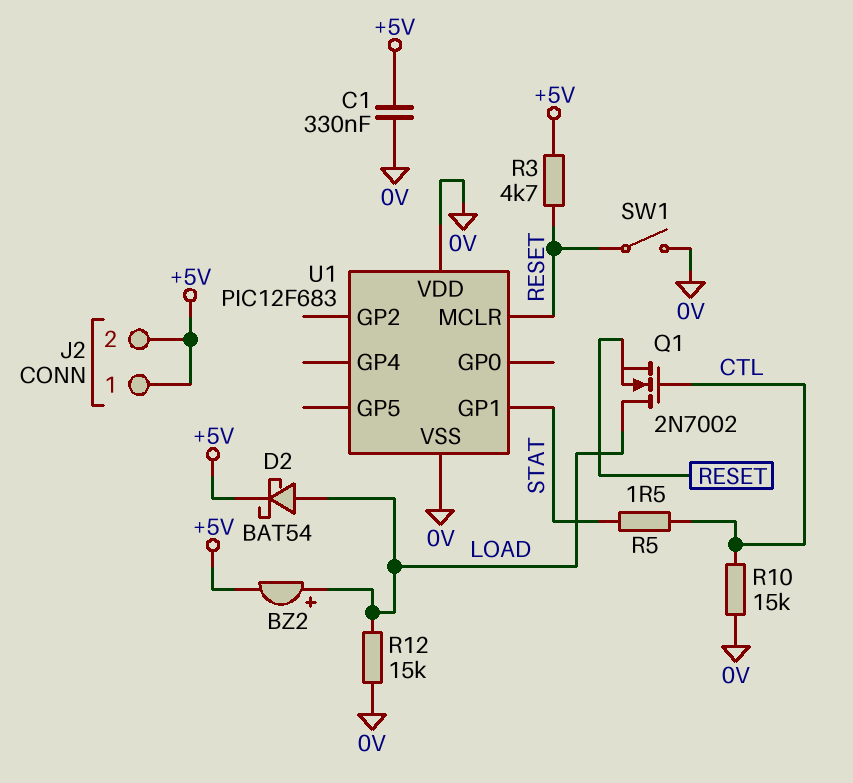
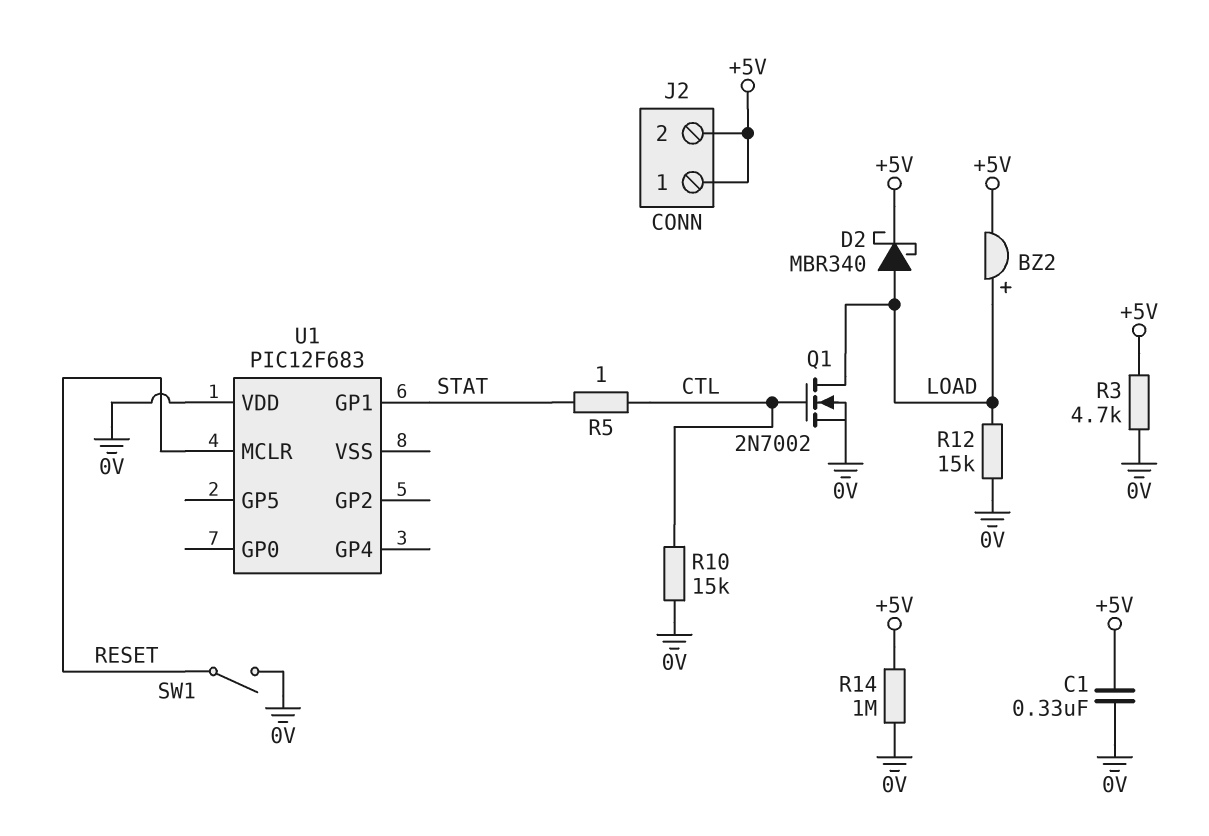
D2: schottky BAT54 (A LOAD, K +5V) -> schottky MBR340 (A LOAD, K +5V)
Q1: NMOS 2N7002 (G CTL, D LOAD, S RESET) -> NMOS 2N7002 (G CTL, D LOAD, S 0V)
R3: 4.7k (+5V, RESET) -> 4.7k (+5V, 0V)
R5: 1.5 (CTL, STAT) -> 1 (CTL, STAT)
R14: none -> 1M (+5V, 0V)
U1 pin VSS: 0V -> none

